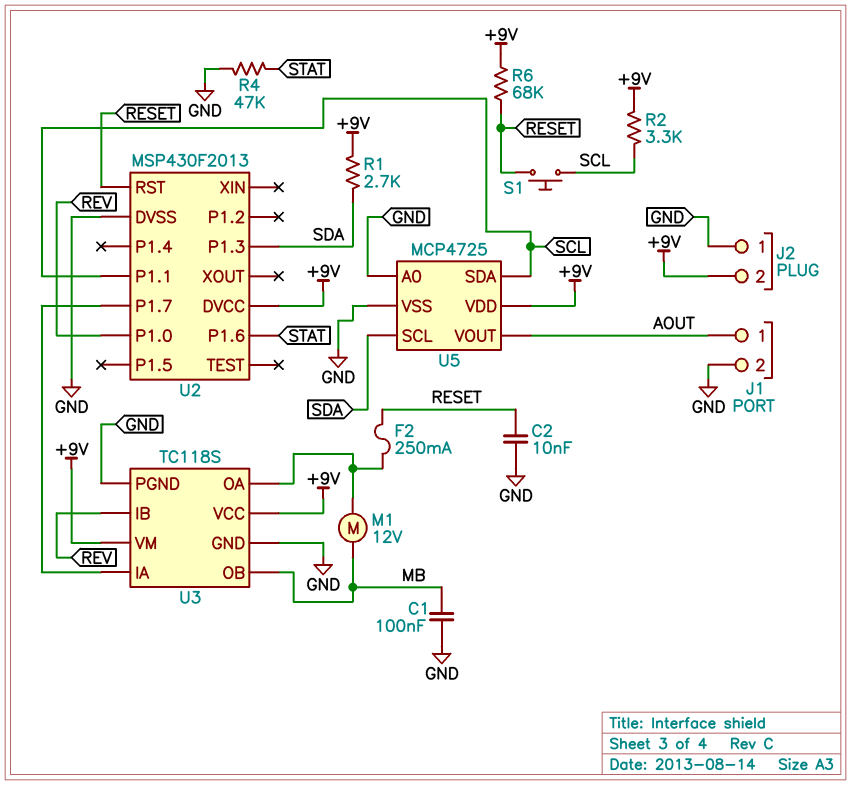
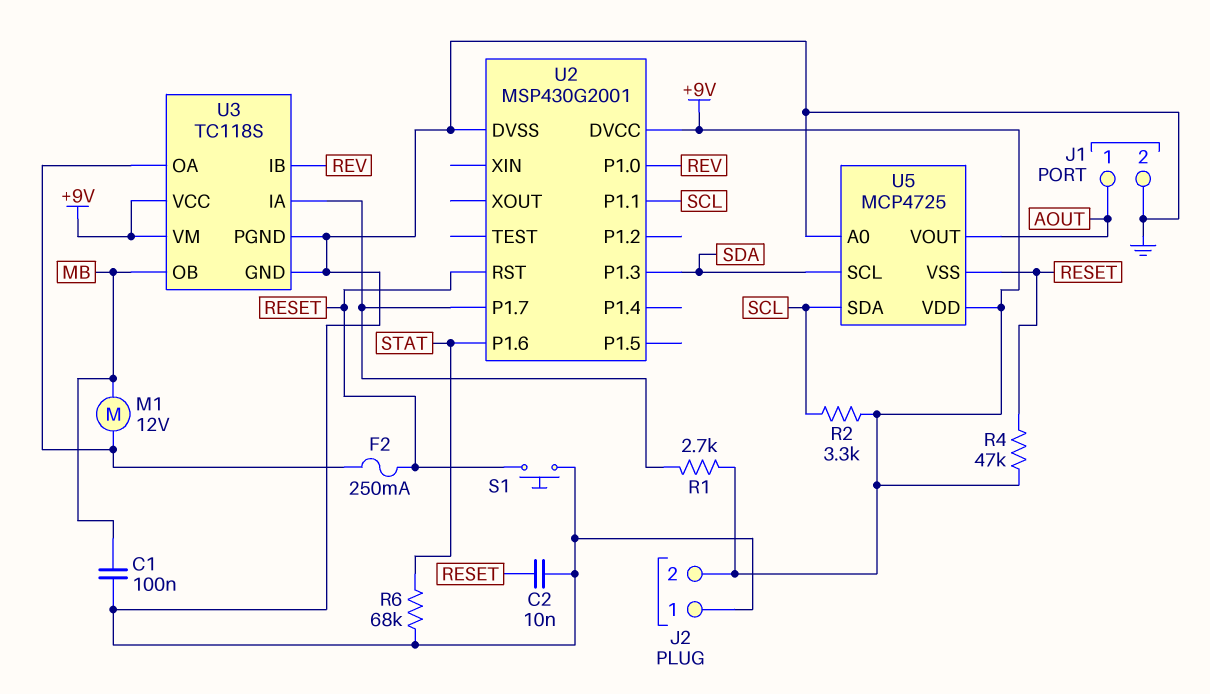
R1: 2.7k (+9V, SDA) -> 2.7k (+9V, U2/P1.7)
R4: 47k (GND, STAT) -> 47k (+9V, RESET)
R6: 68k (+9V, RESET) -> 68k (GND, STAT)
S1: button (RESET, SCL) -> button (GND, RESET)
U2: MSP430F2013 -> MSP430G2001
U5 pin VSS: GND -> RESET

